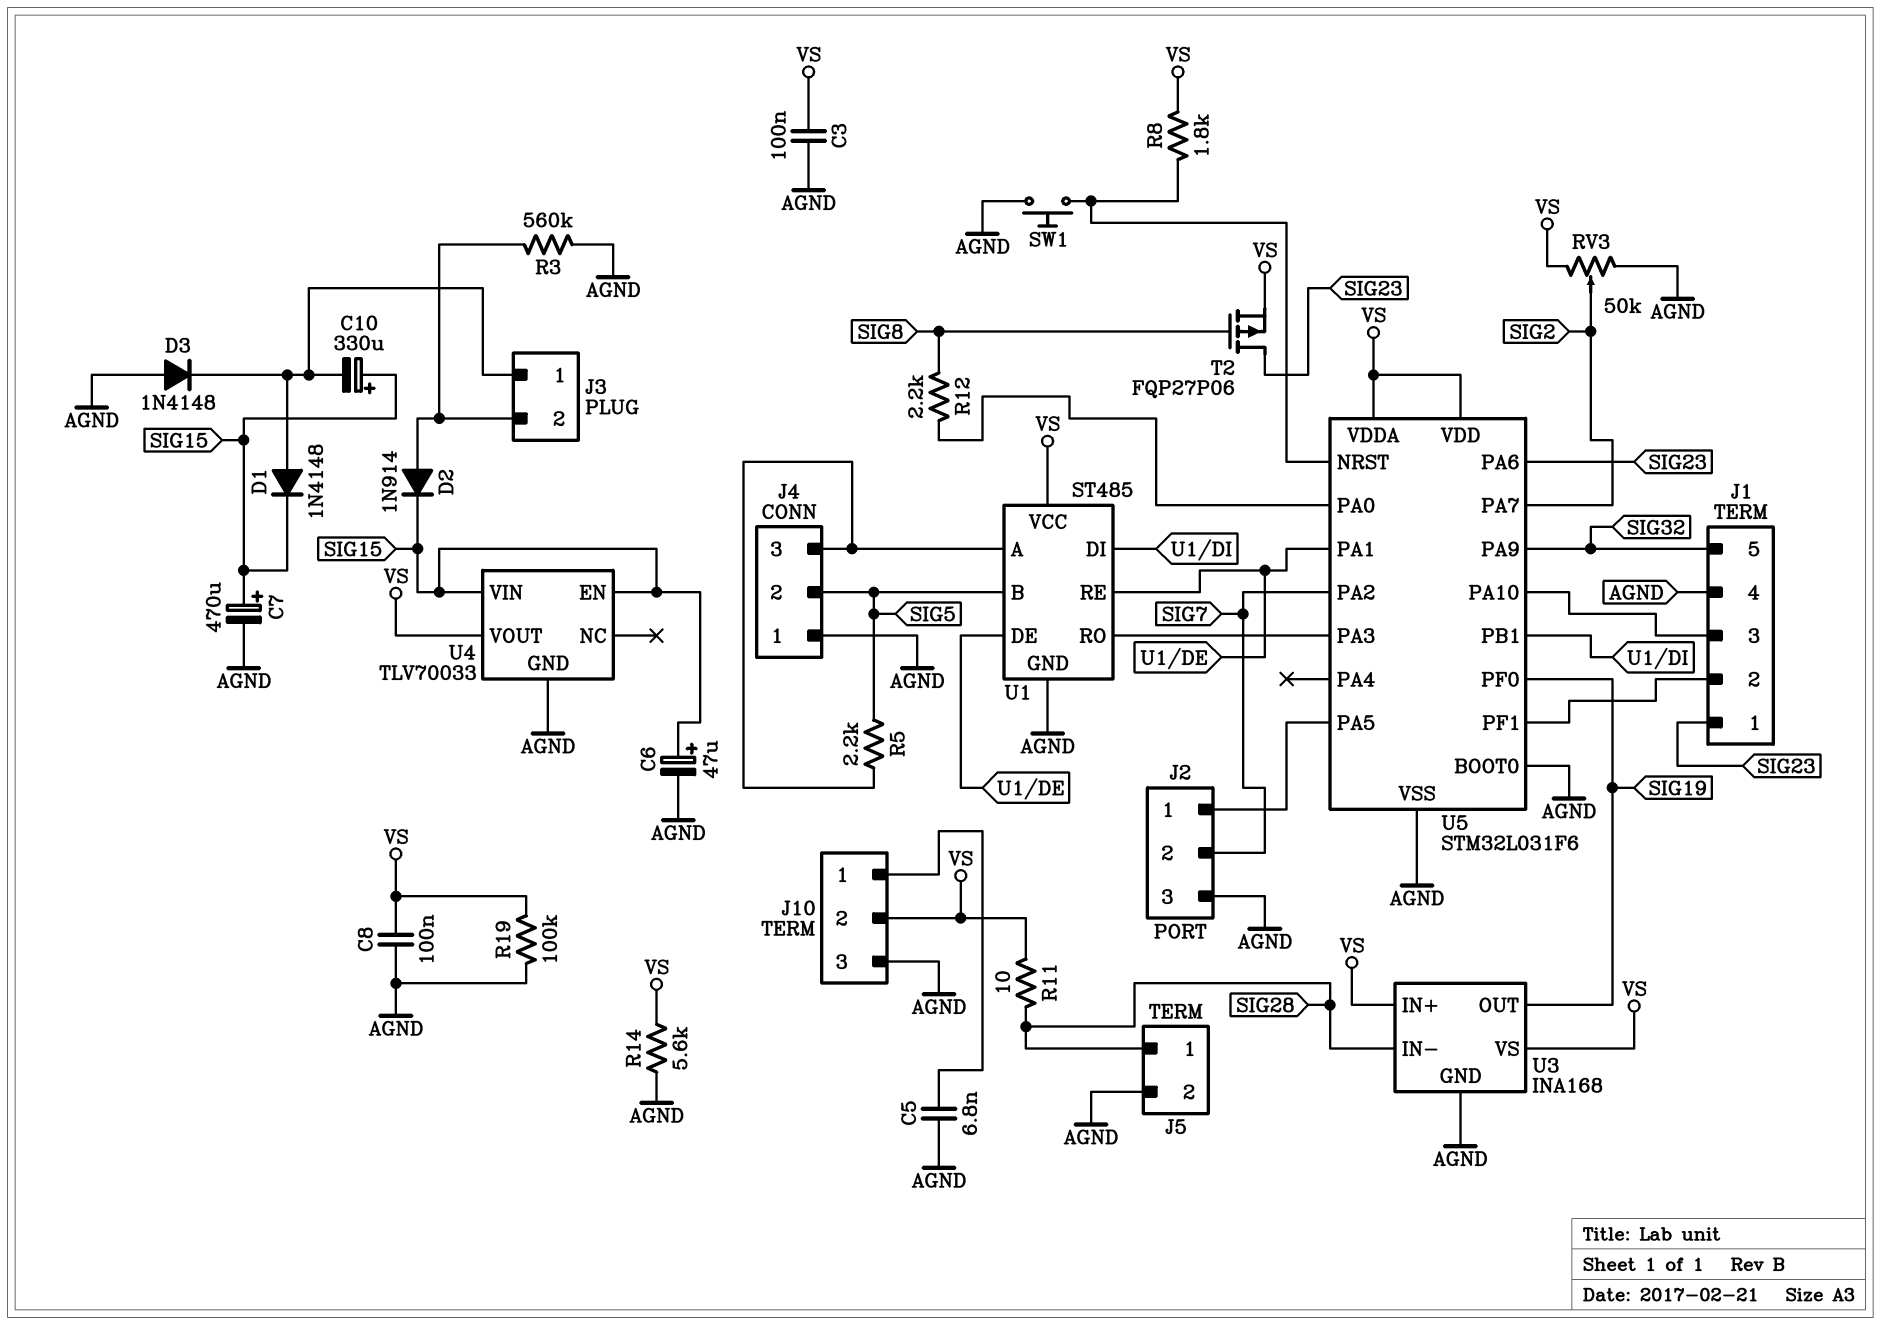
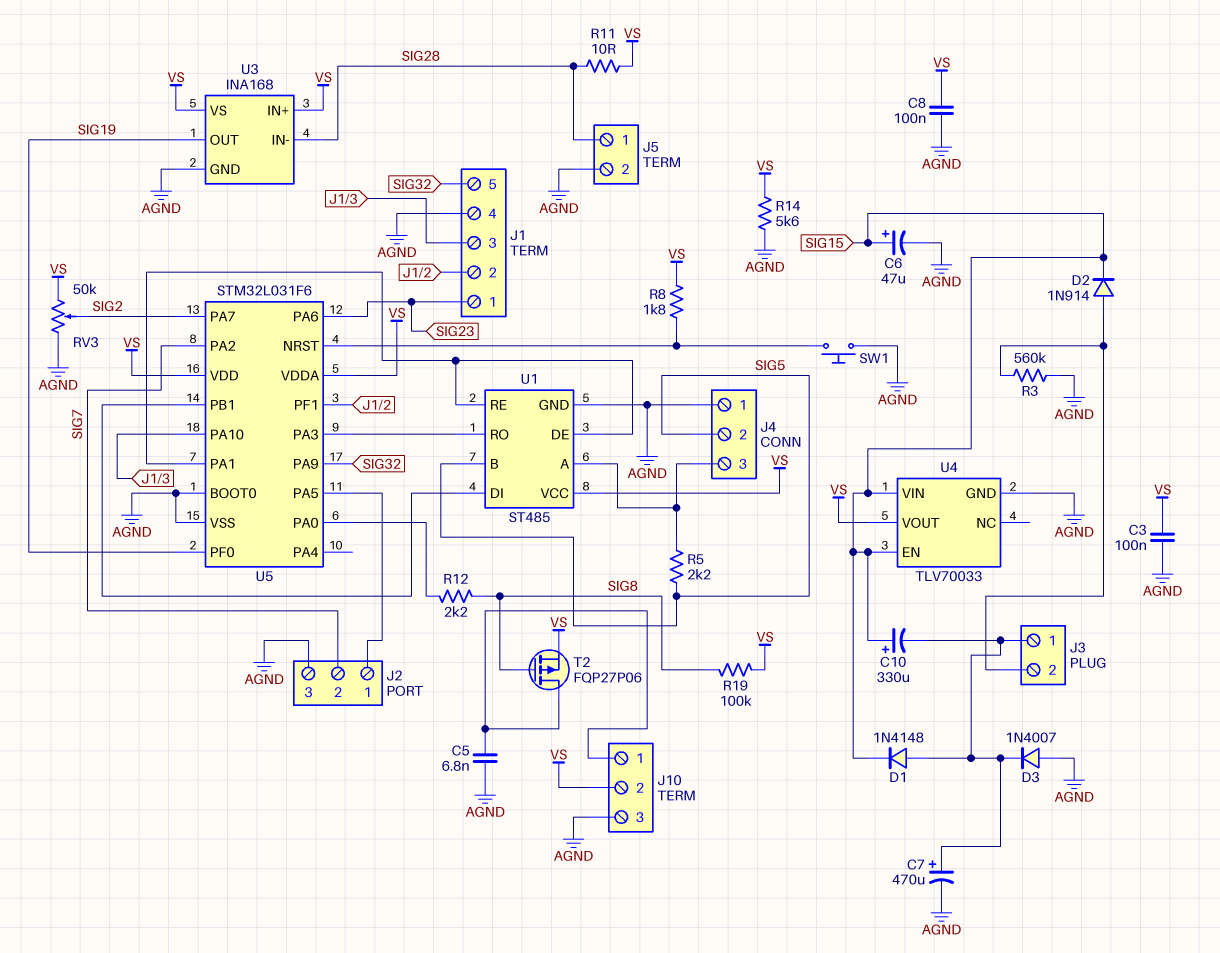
C7: 470uF (plus SIG15, minus AGND) -> 470uF (plus J3/1, minus AGND)
D3: diode 1N4148 (A AGND, K J3/1) -> diode 1N4007 (A AGND, K J3/1)
R19: 100k (AGND, VS) -> 100k (SIG8, VS)
T2: PMOS FQP27P06 (G SIG8, D SIG23, S VS) -> PMOS FQP27P06 (G SIG8, D J10/1, S VS)

